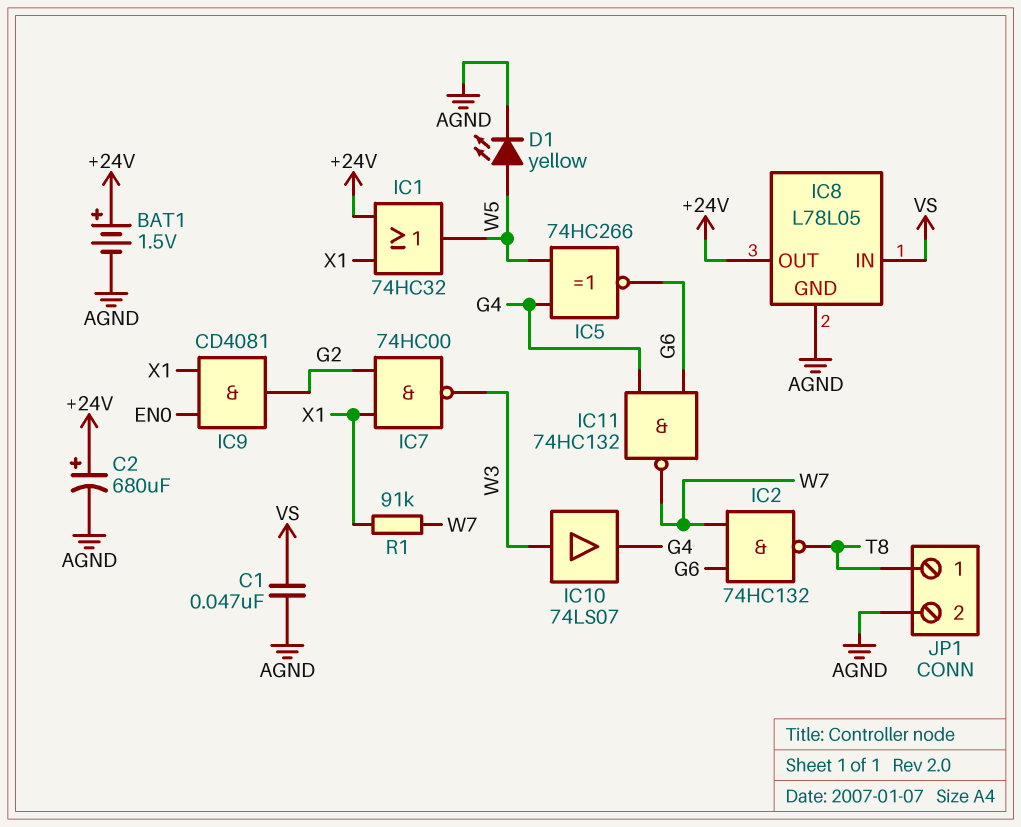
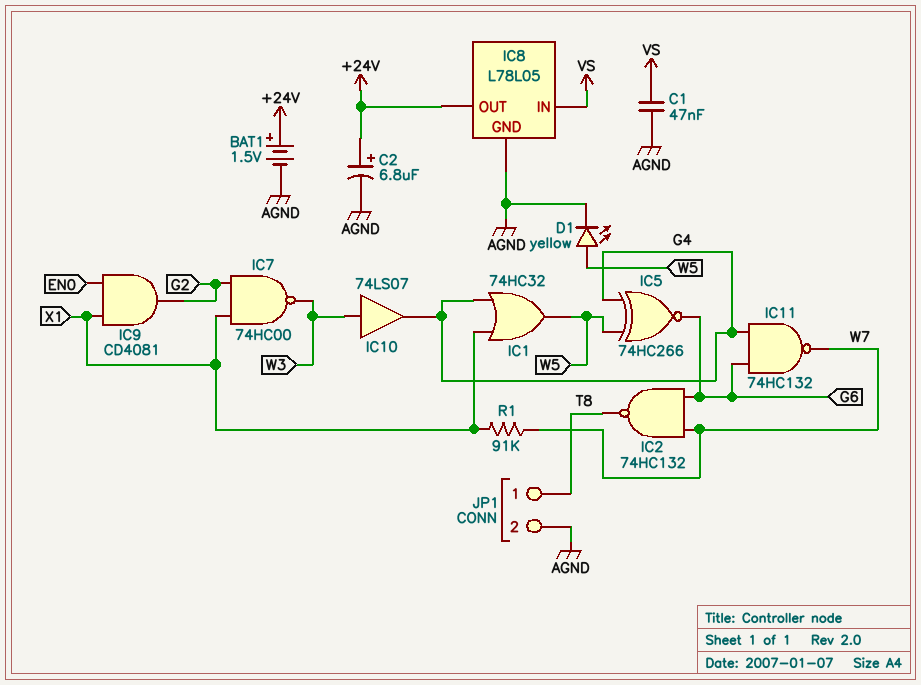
C2: 680uF (plus +24V, minus AGND) -> 6.8uF (plus +24V, minus AGND)
IC1: OR 74HC32 (in +24V, in X1, out W5) -> OR 74HC32 (in G4, in X1, out W5)

